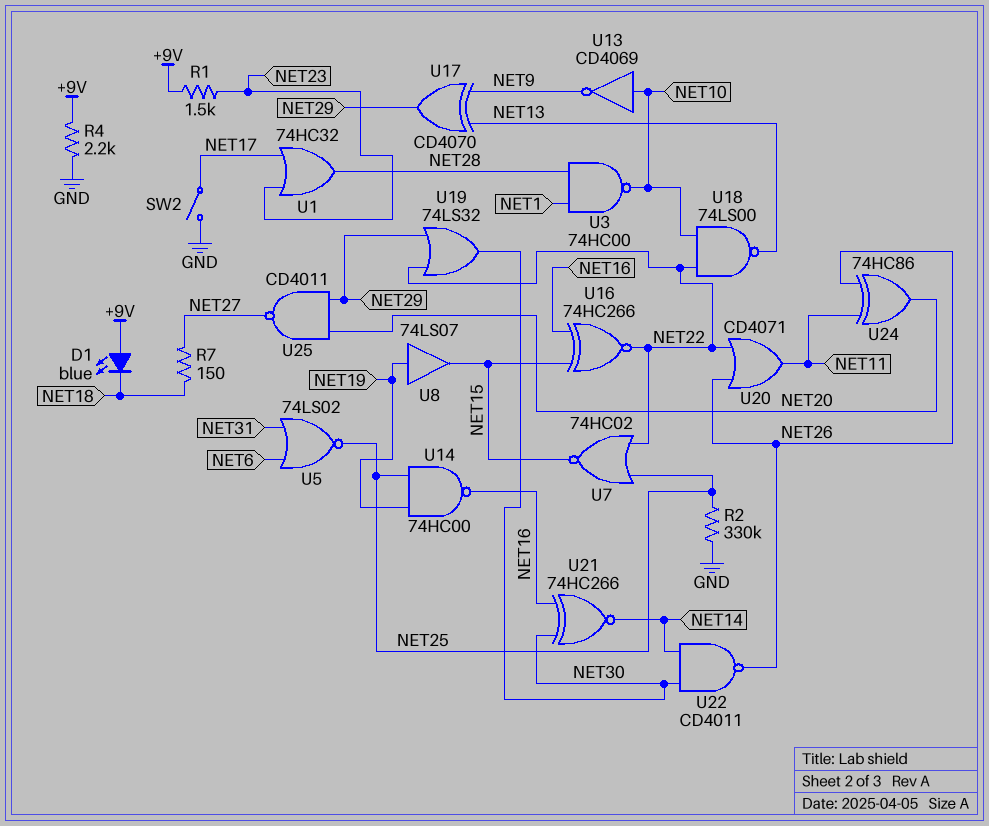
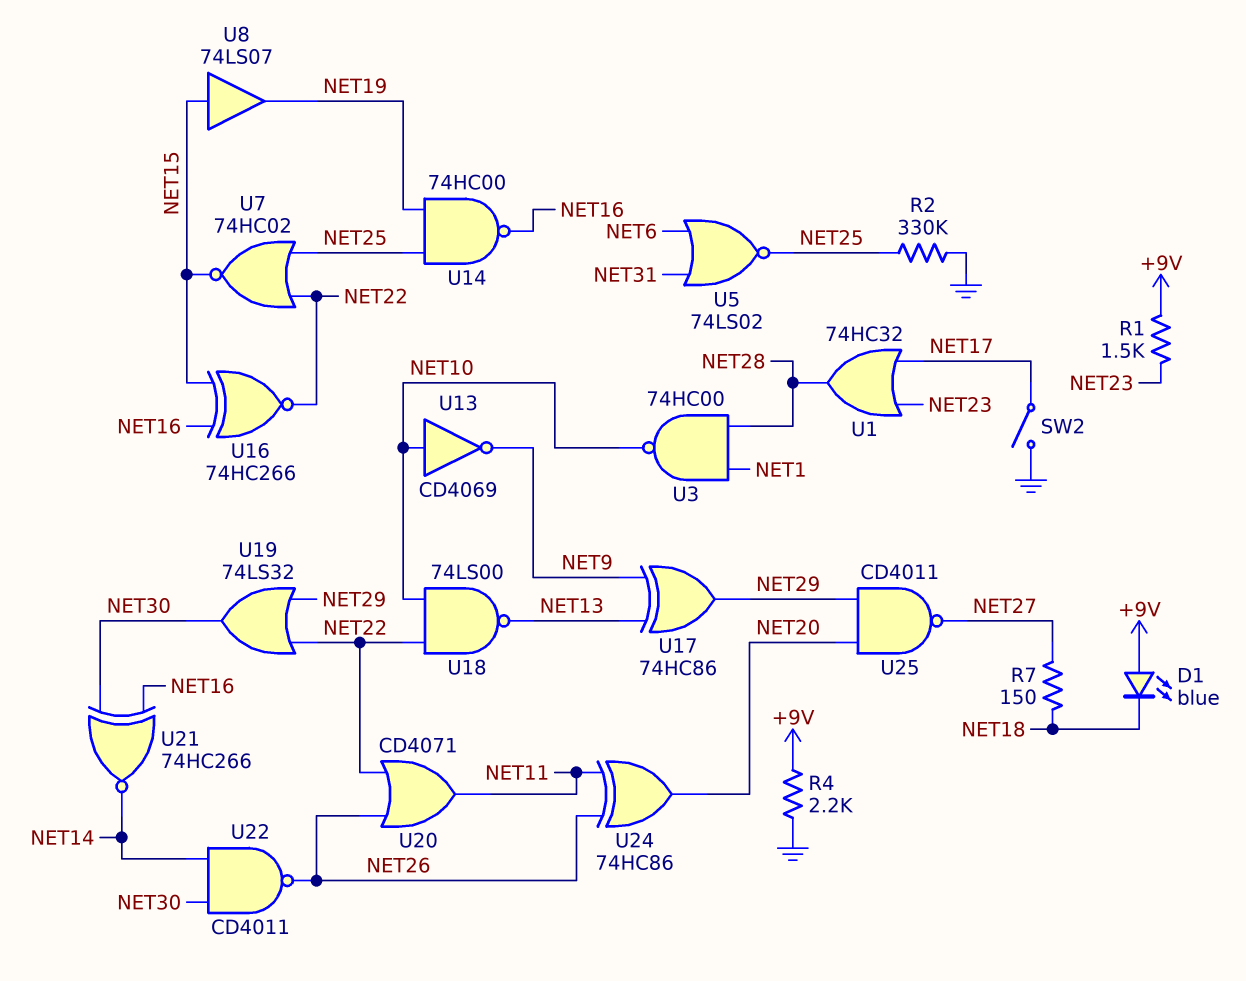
U8: buffer 74LS07 (in NET19, out NET15) -> buffer 74LS07 (in NET15, out NET19)
U17: XOR CD4070 (in NET9, in NET13, out NET29) -> XOR 74HC86 (in NET9, in NET13, out NET29)

